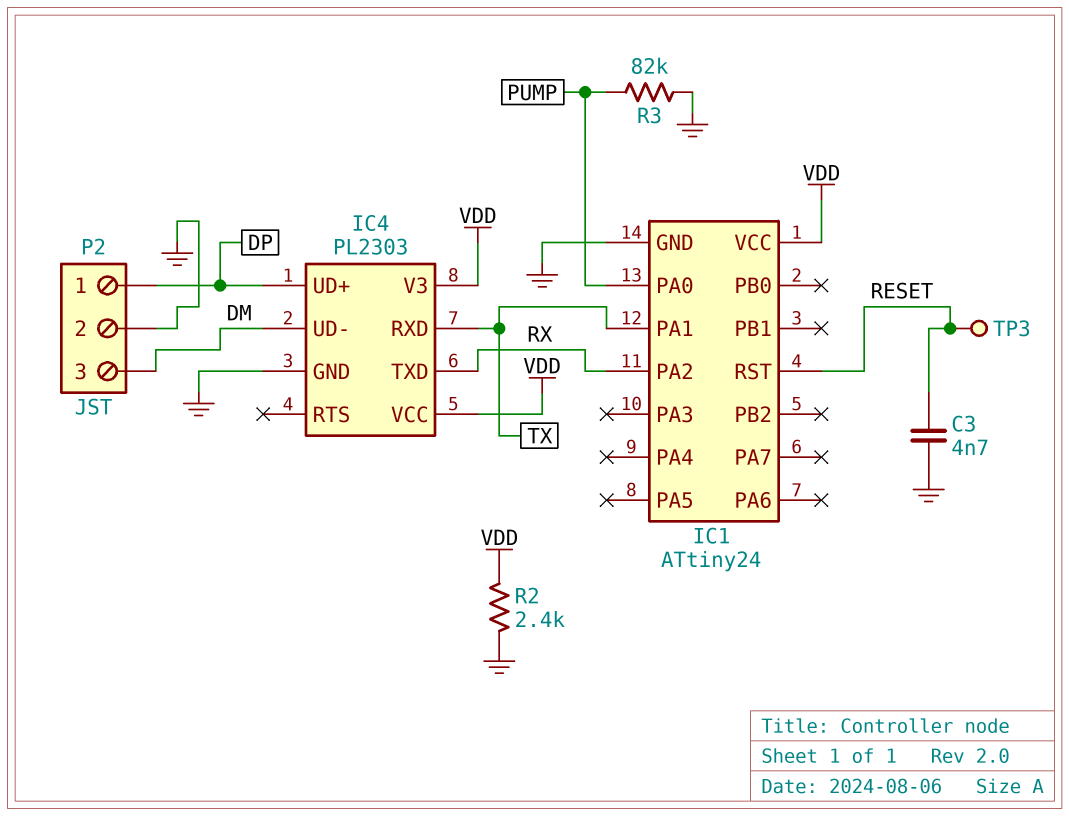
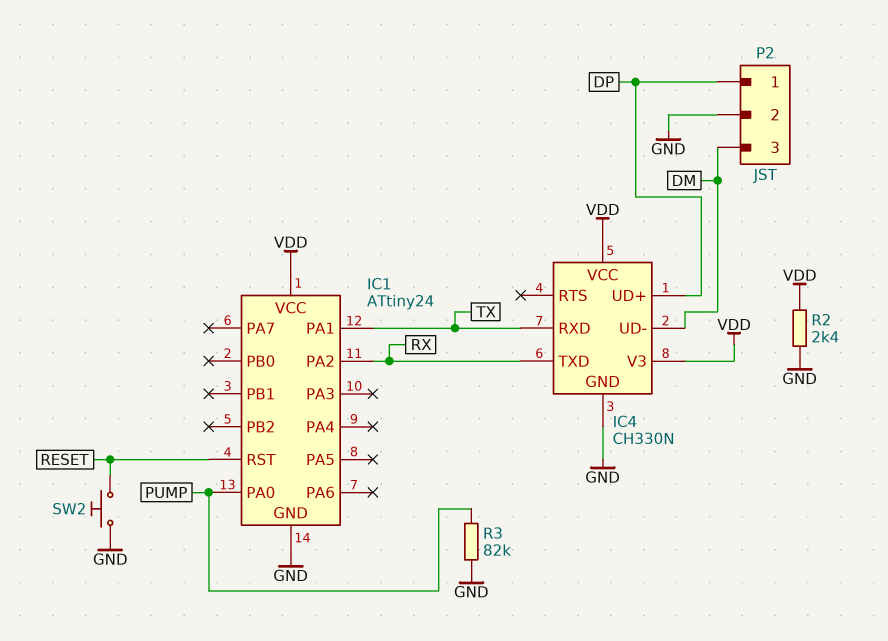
C3: 4.7nF (GND, RESET) -> none
IC4: PL2303 -> CH330N
SW2: none -> button (GND, RESET)
TP3: test point (RESET) -> none

